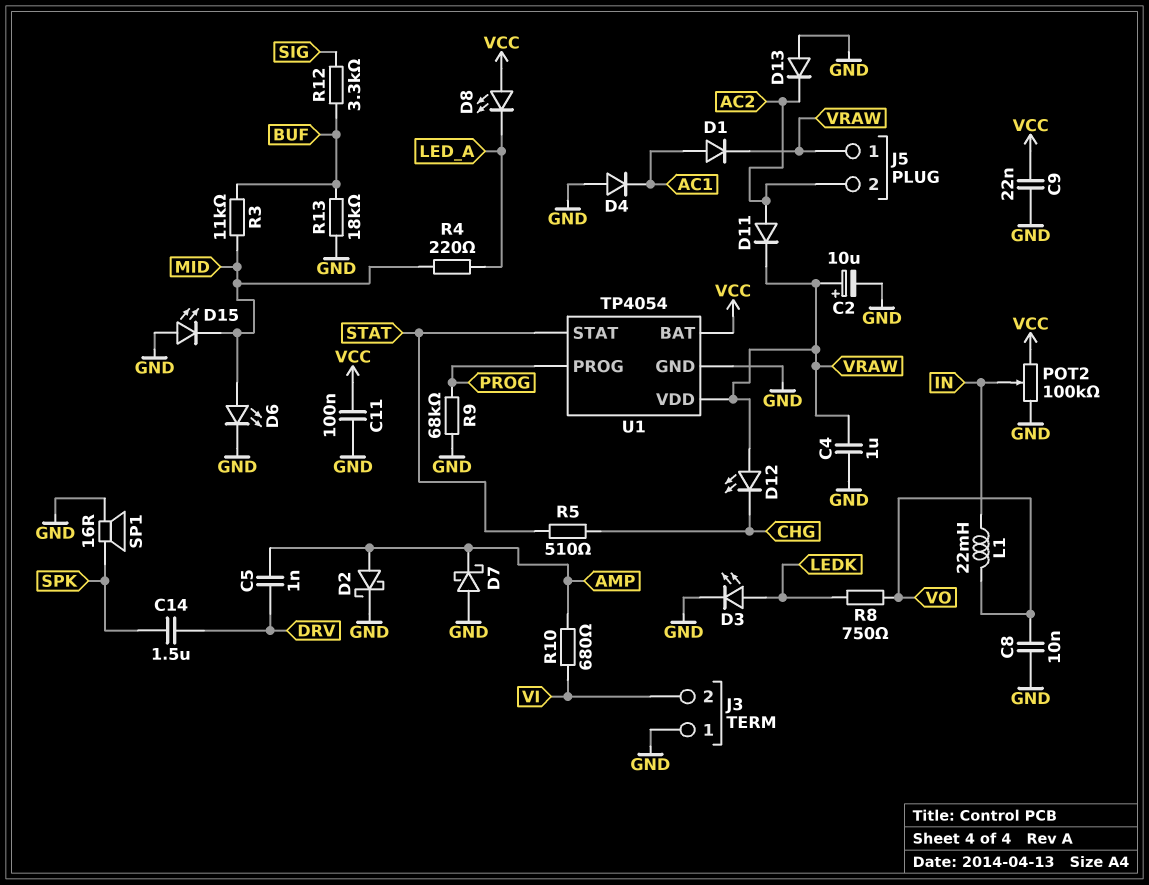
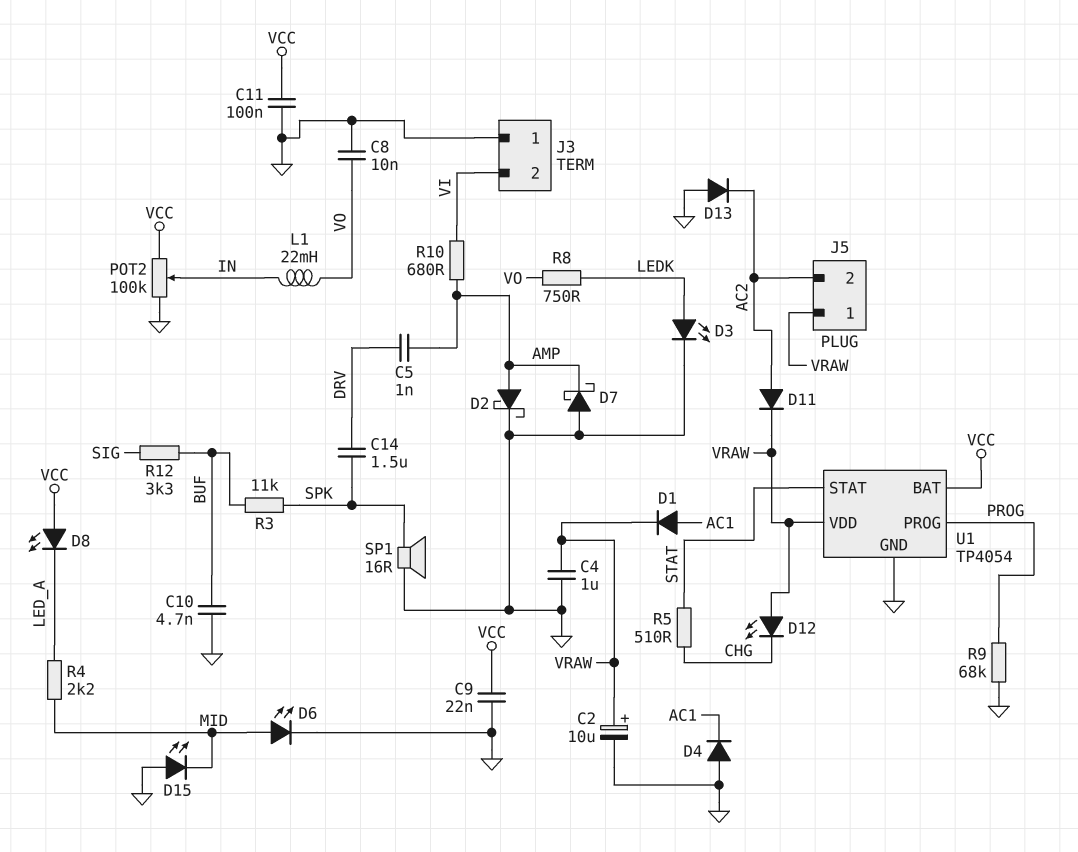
C10: none -> 4.7nF (BUF, GND)
R3: 11k (BUF, MID) -> 11k (BUF, SPK)
R4: 220 (LED_A, MID) -> 2.2k (LED_A, MID)
R13: 18k (BUF, GND) -> none

